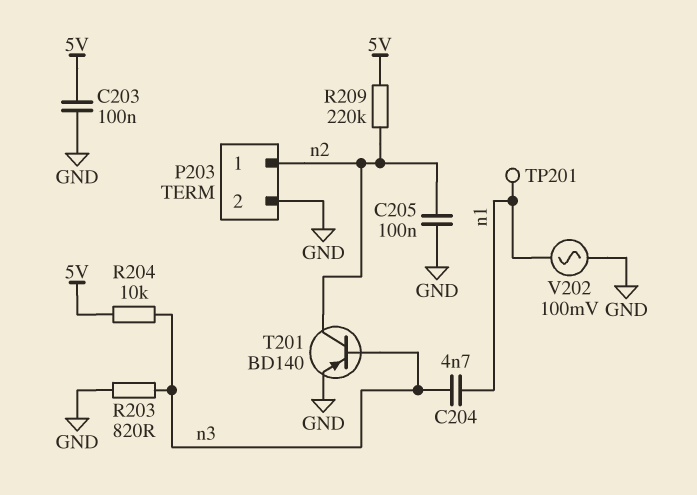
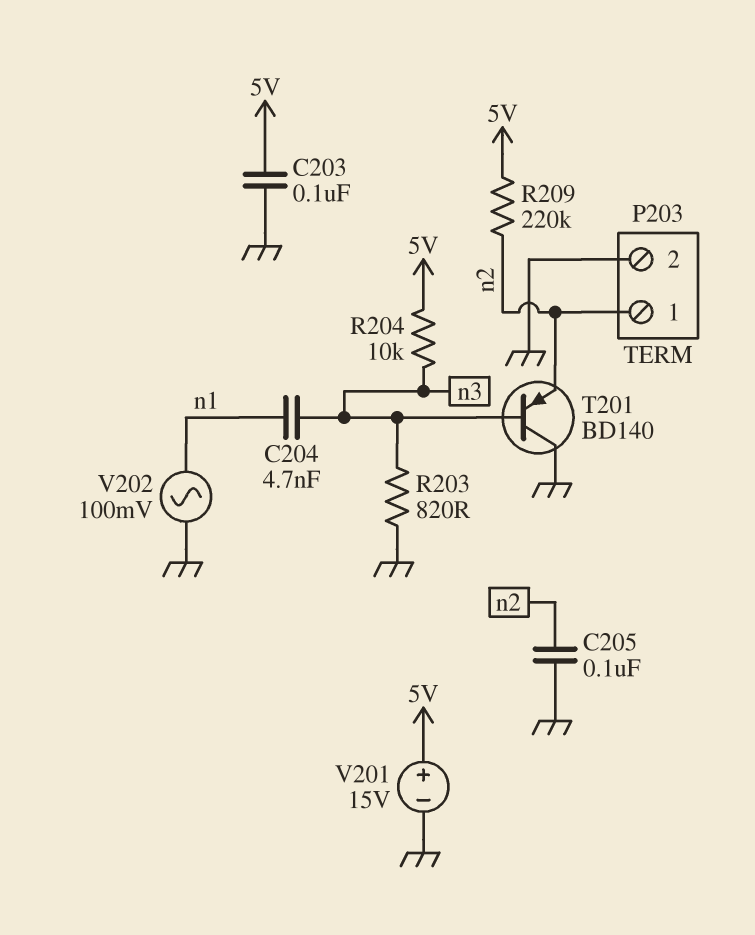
T201: PNP BD140 (B n3, C n2, E GND) -> PNP BD140 (B n3, C GND, E n2)
TP201: test point (n1) -> none
V201: none -> 15V (plus 5V, minus GND)

